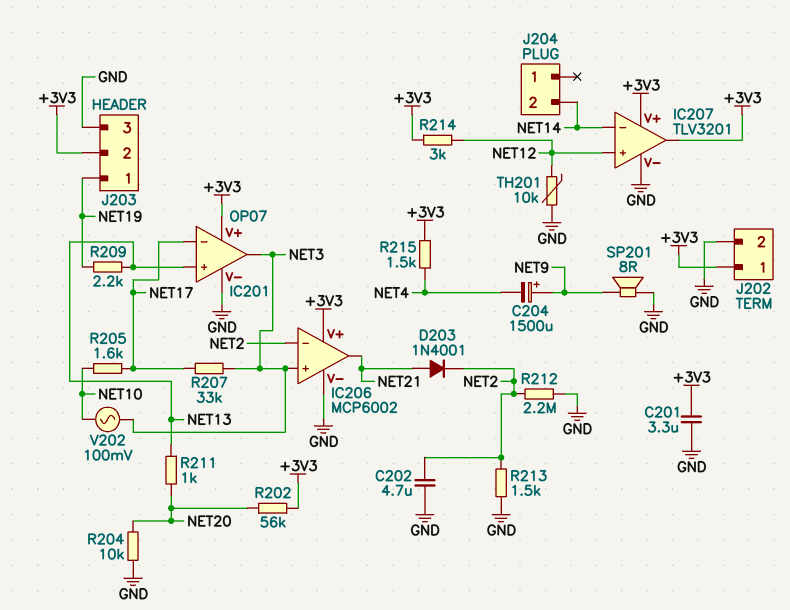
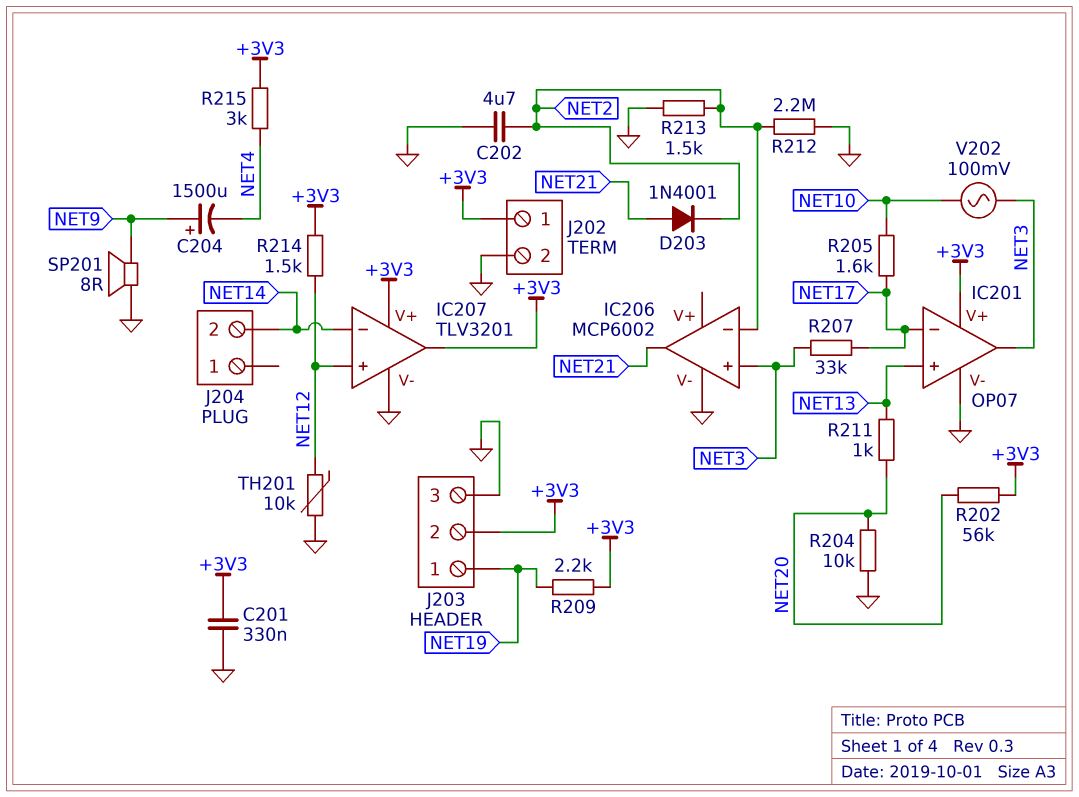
C201: 3.3uF (+3V3, GND) -> 330nF (+3V3, GND)
IC206 pin V+: +3V3 -> none
R209: 2.2k (NET13, NET19) -> 2.2k (+3V3, NET19)
R214: 3k (+3V3, NET12) -> 1.5k (+3V3, NET12)
R215: 1.5k (+3V3, NET4) -> 3k (+3V3, NET4)

